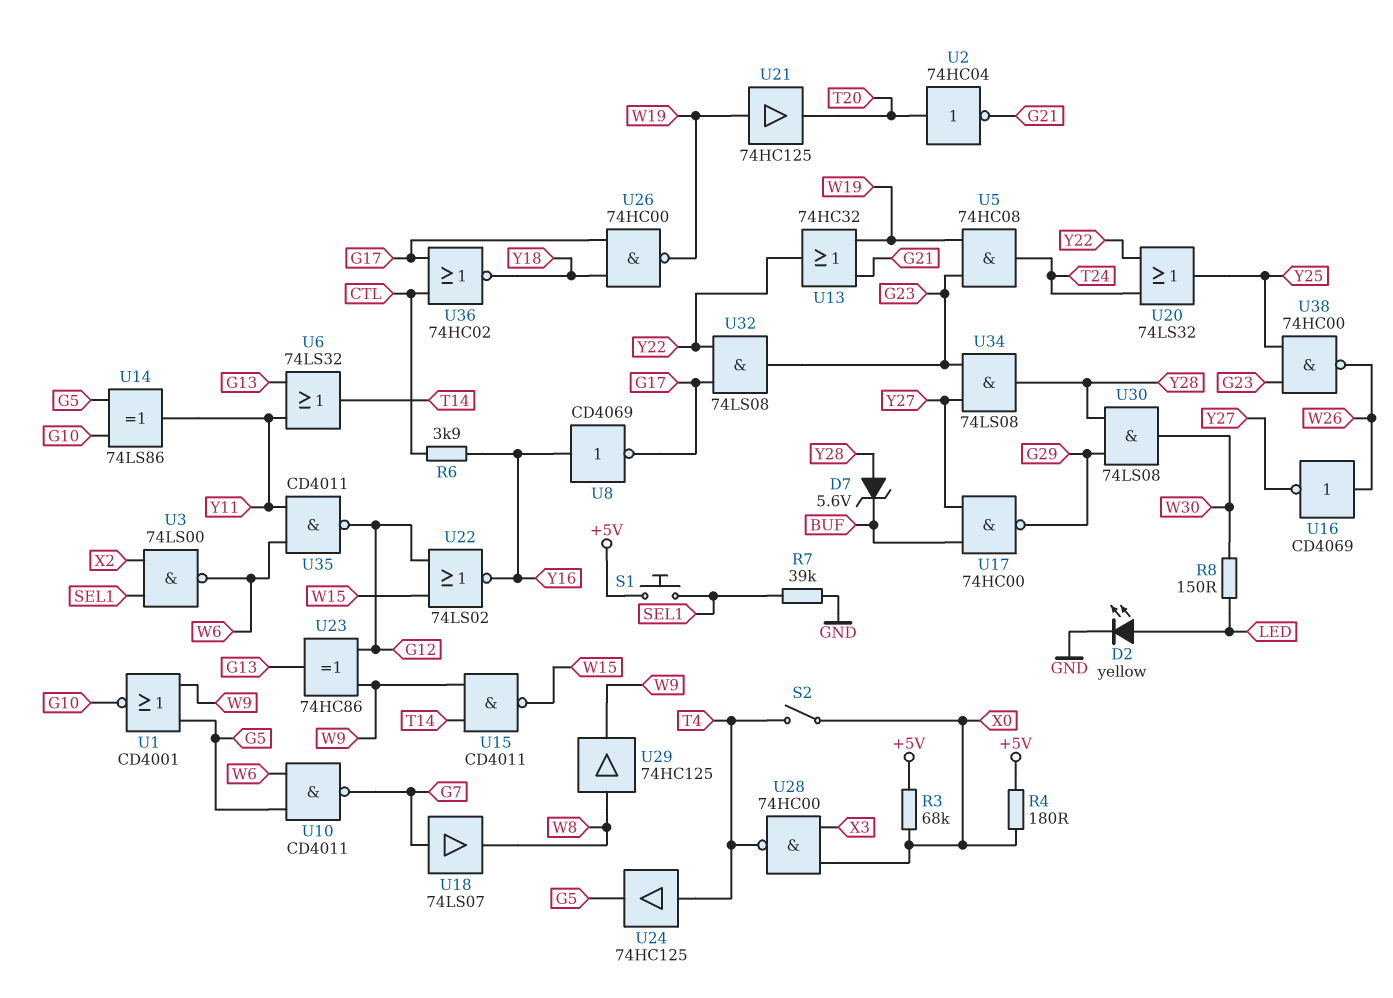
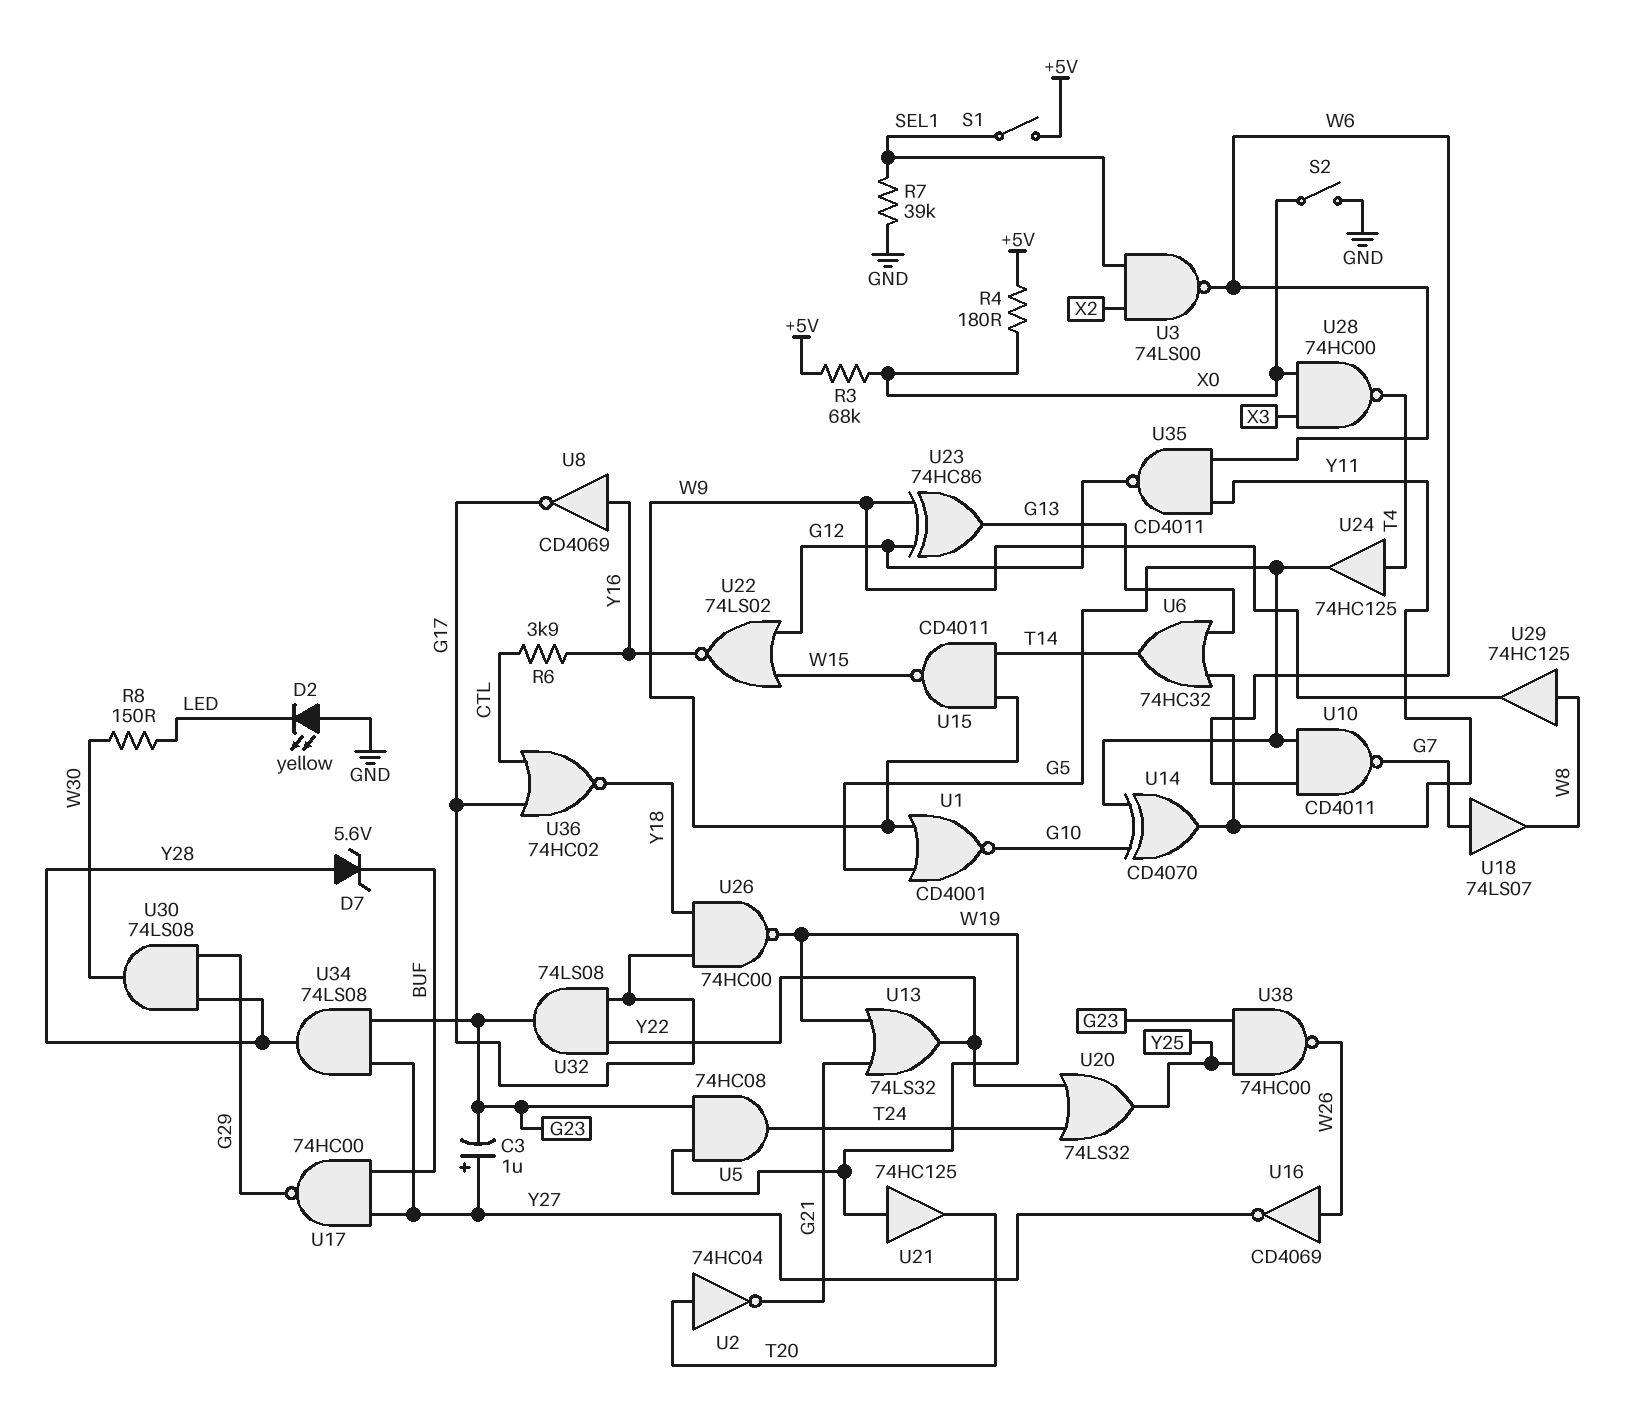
C3: none -> 1uF (plus Y27, minus G23)
D2: LED yellow (A LED, K GND) -> LED yellow (A GND, K LED)
S1: button (+5V, SEL1) -> switch (+5V, SEL1)
S2: switch (T4, X0) -> switch (GND, X0)
U6: OR 74LS32 (in G13, in Y11, out T14) -> OR 74HC32 (in G13, in Y11, out T14)
U13: OR 74HC32 (in G21, in W19, out Y22) -> OR 74LS32 (in G21, in W19, out Y22)
U14: XOR 74LS86 (in G5, in G10, out Y11) -> XOR CD4070 (in G5, in G10, out Y11)

